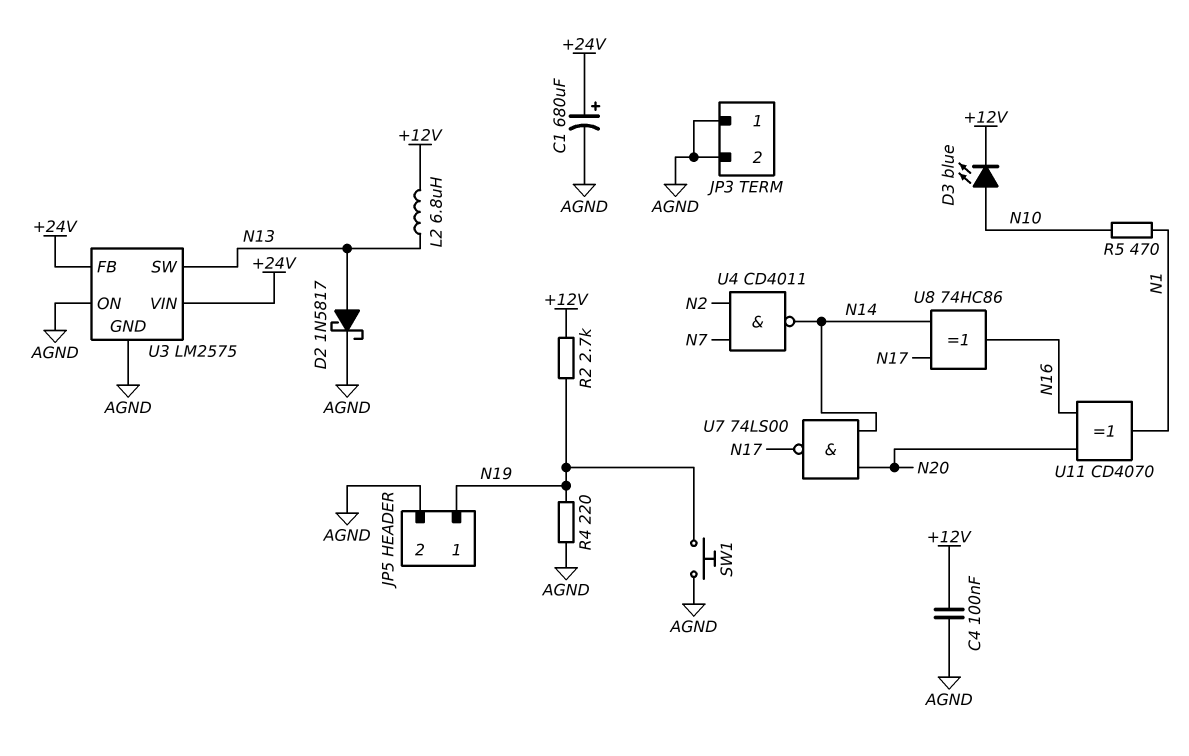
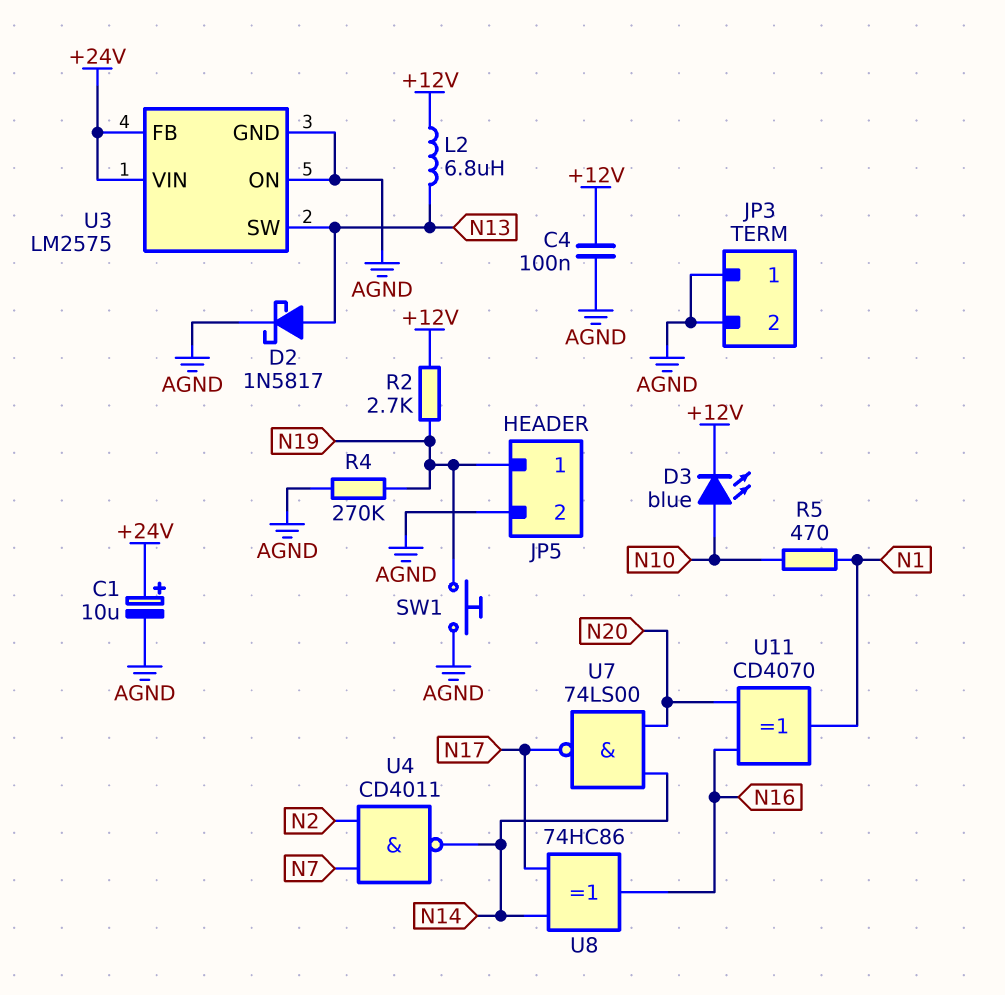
C1: 680uF (plus +24V, minus AGND) -> 10uF (plus +24V, minus AGND)
R4: 220 (AGND, N19) -> 270k (AGND, N19)

